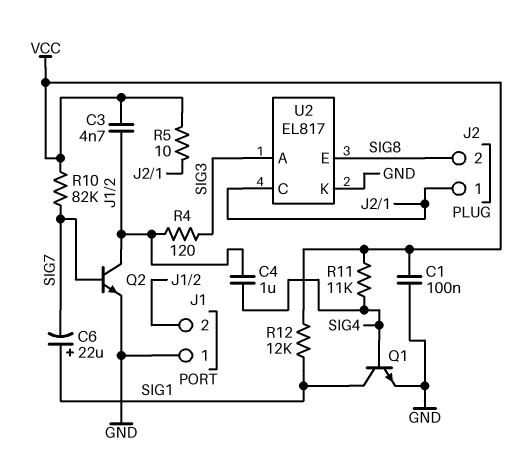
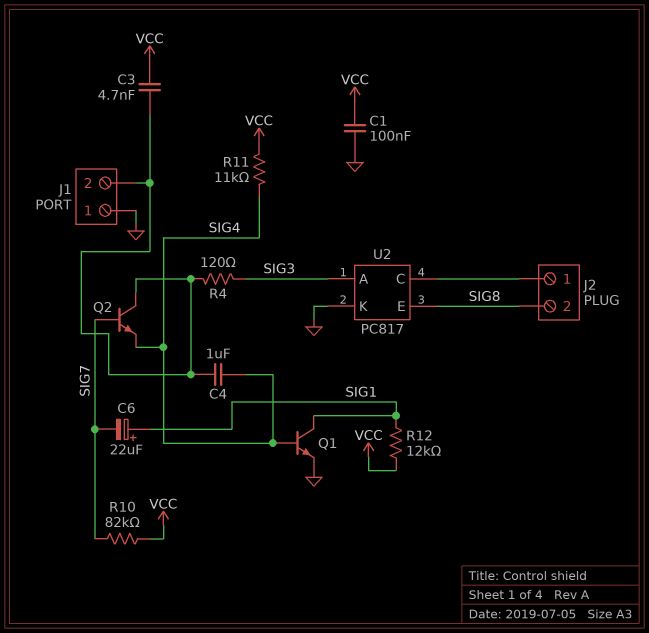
Q2: NPN (B SIG7, C J1/2, E GND) -> NPN (B SIG7, C J1/2, E SIG4)
R5: 10 (J2/1, VCC) -> none
U2: EL817 -> PC817

